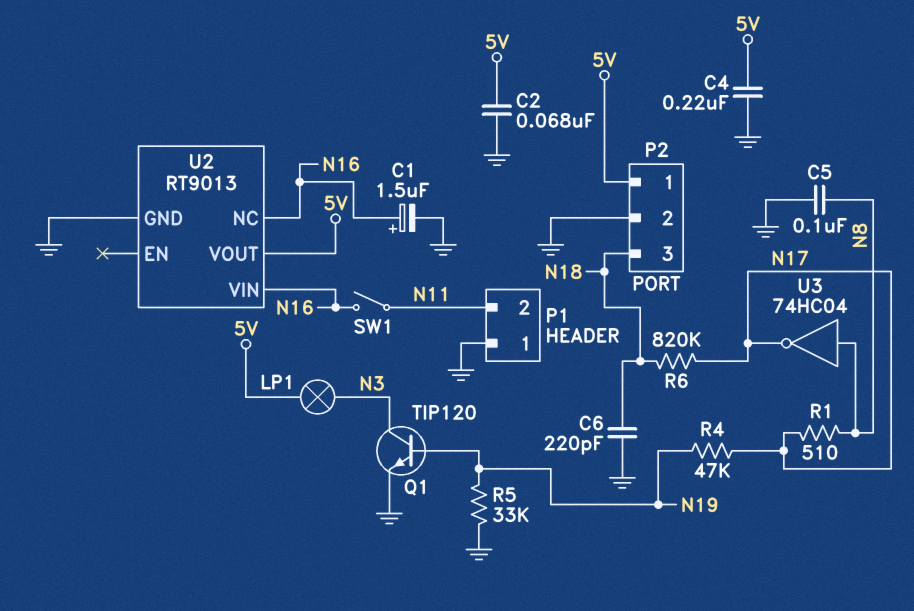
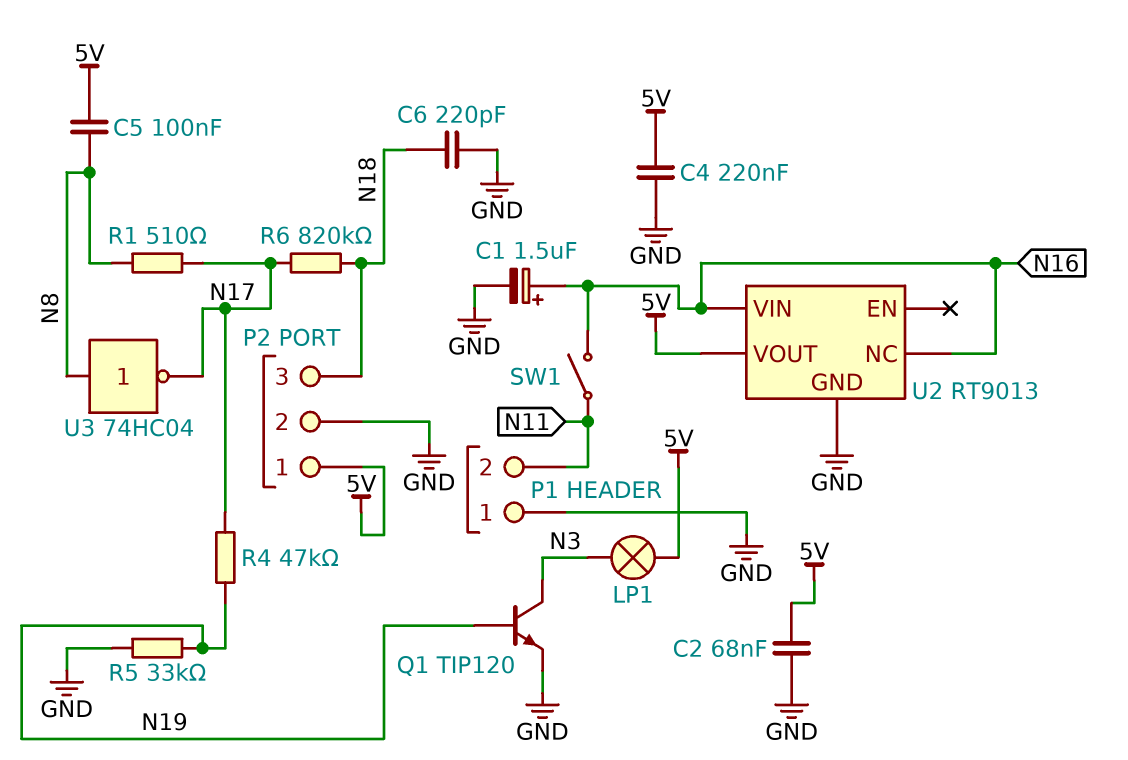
C5: 100nF (GND, N8) -> 100nF (5V, N8)

